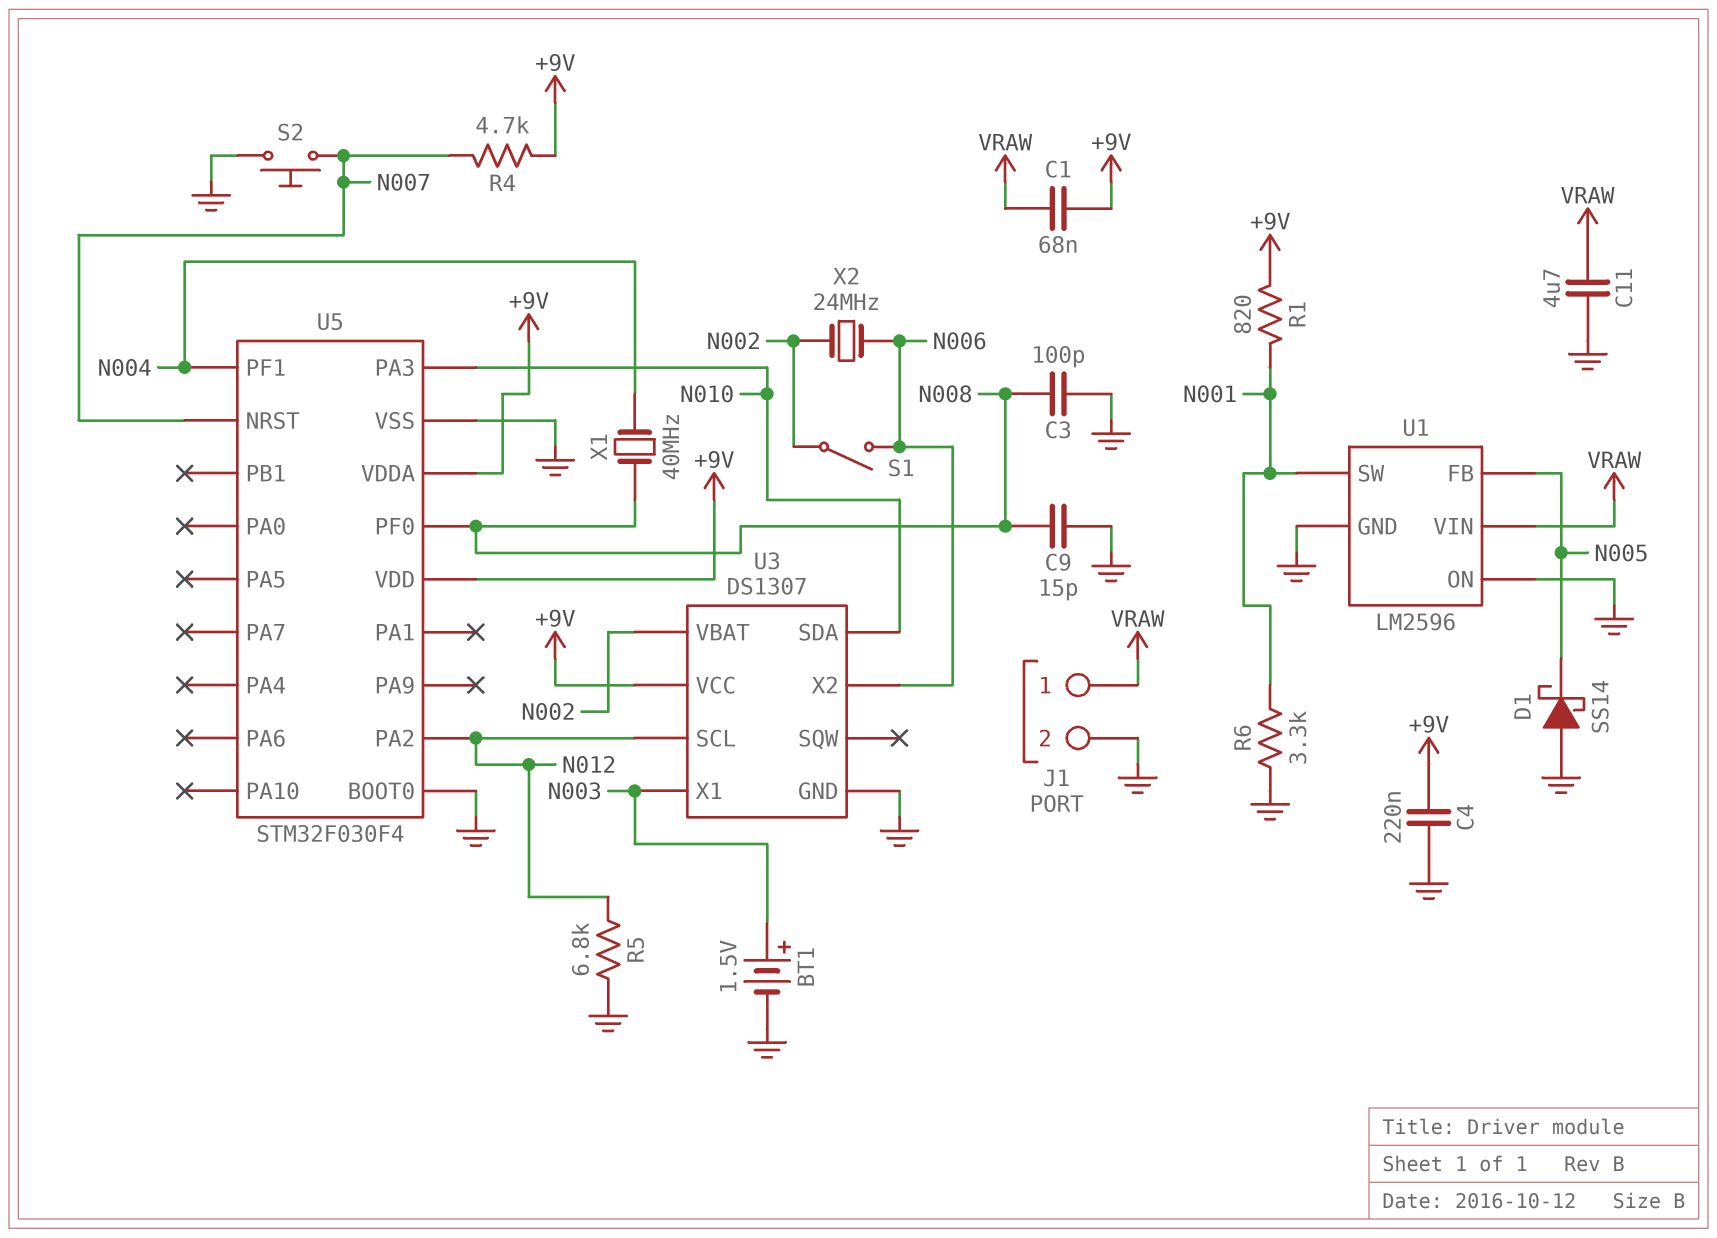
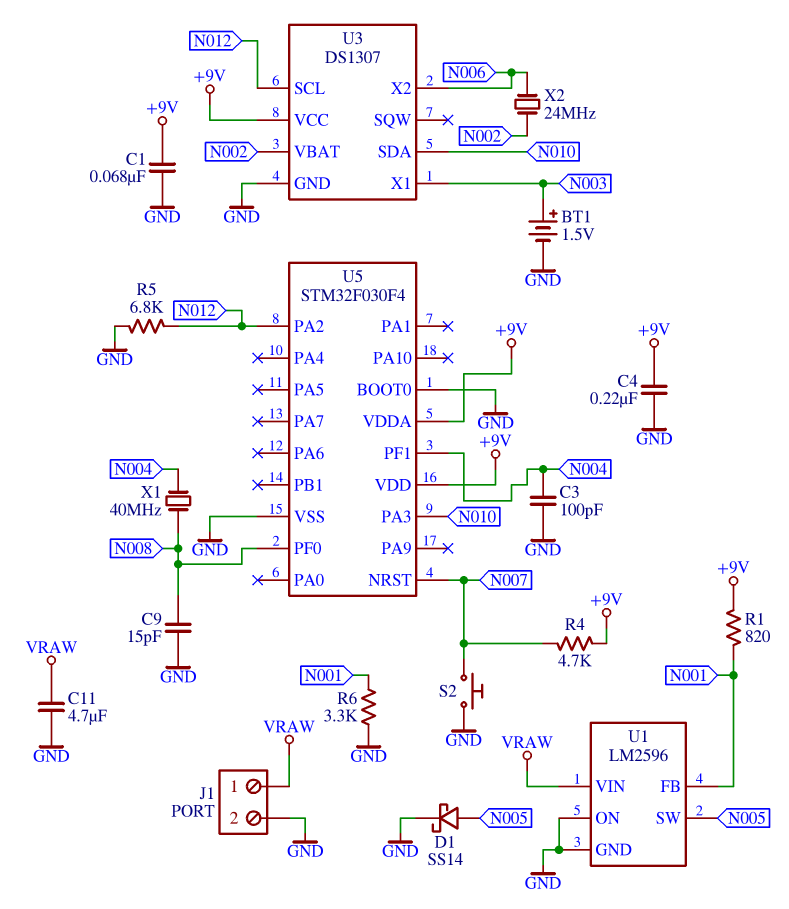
C1: 68nF (+9V, VRAW) -> 68nF (+9V, GND)
C3: 100pF (GND, N008) -> 100pF (GND, N004)
D1: schottky SS14 (A GND, K N005) -> schottky SS14 (A N005, K GND)
S1: switch (N002, N006) -> none
U1 pin FB: N005 -> N001
U1 pin SW: N001 -> N005

